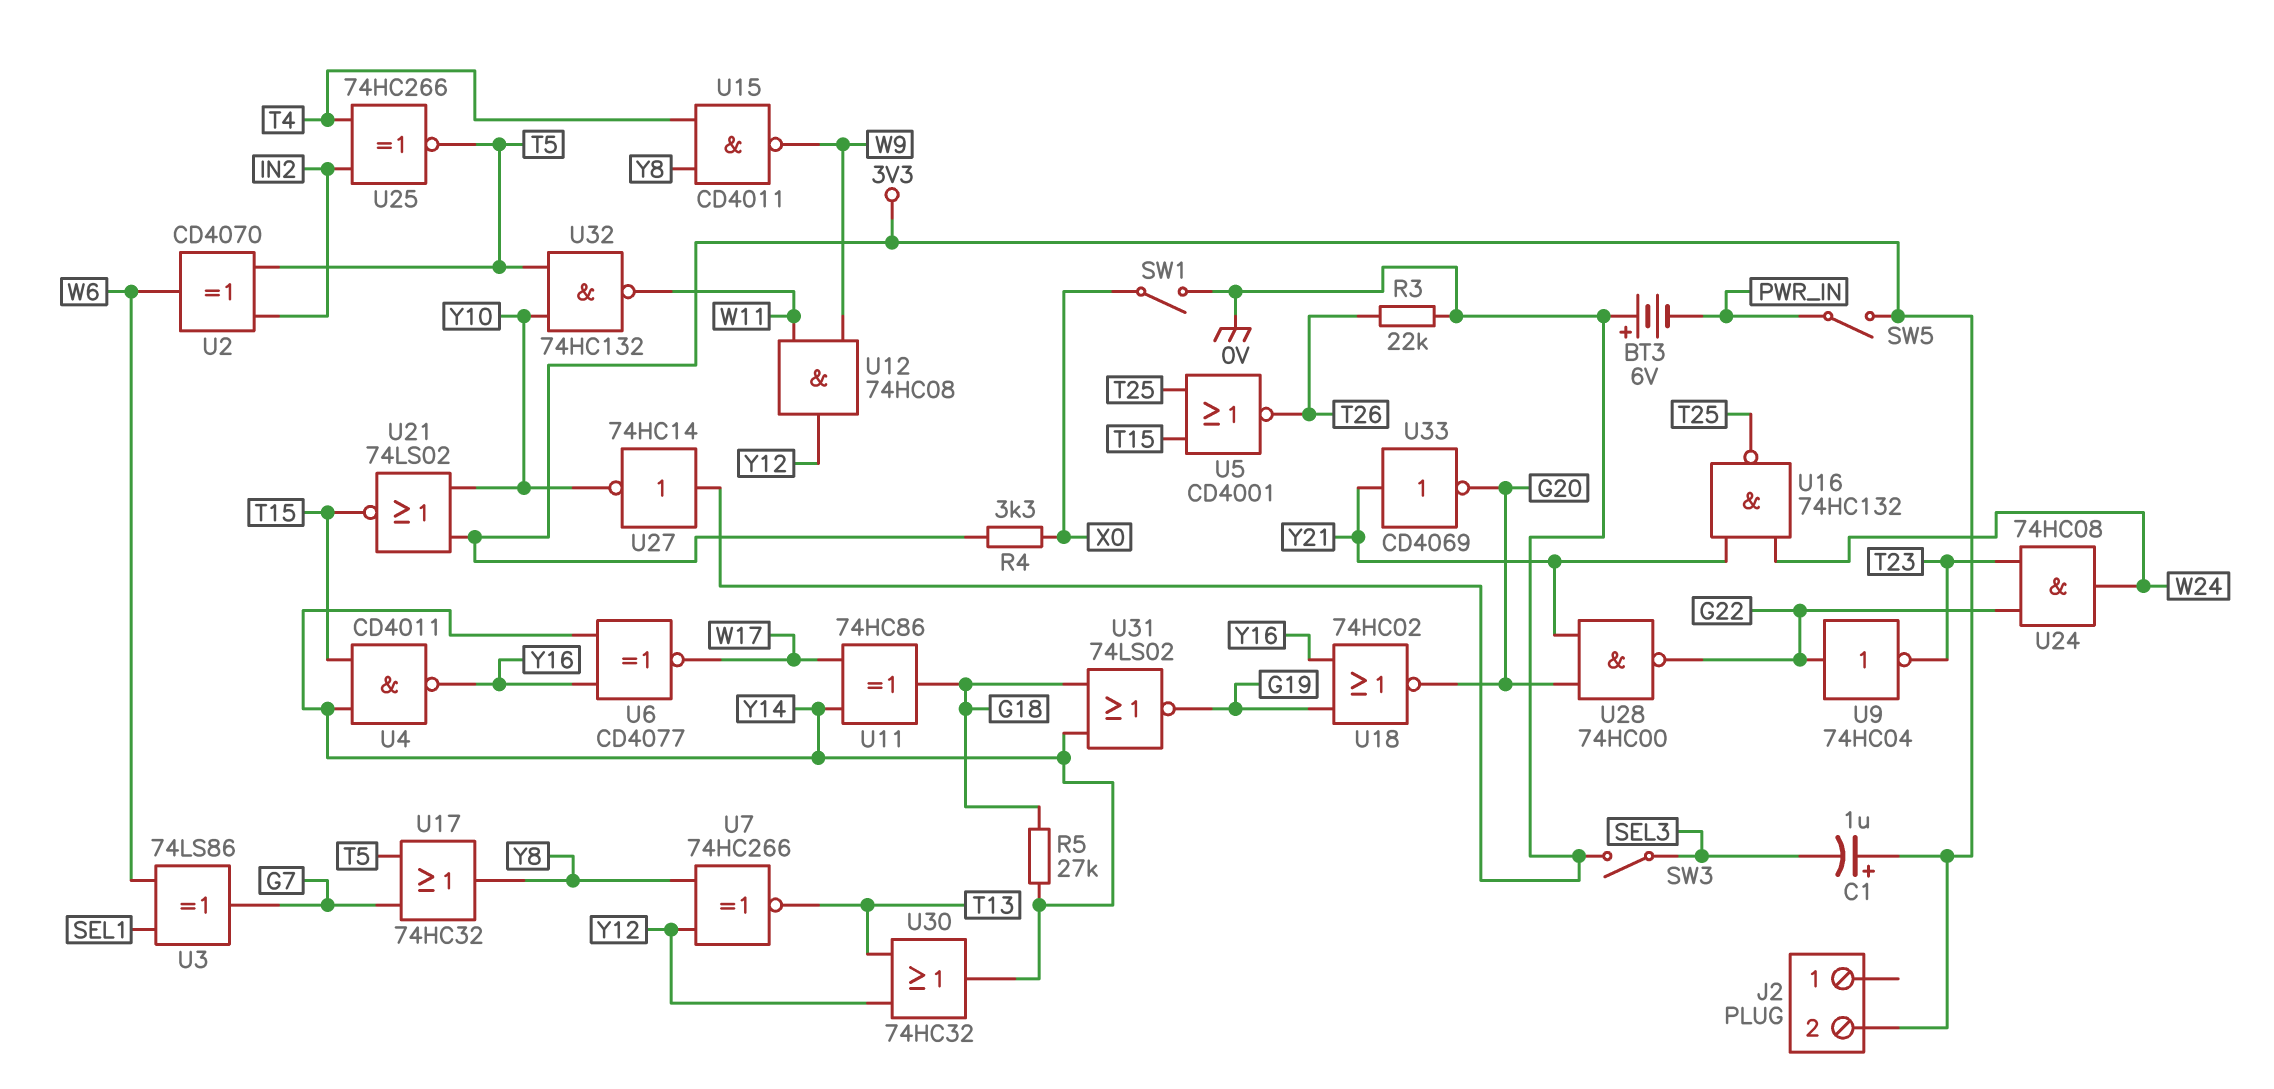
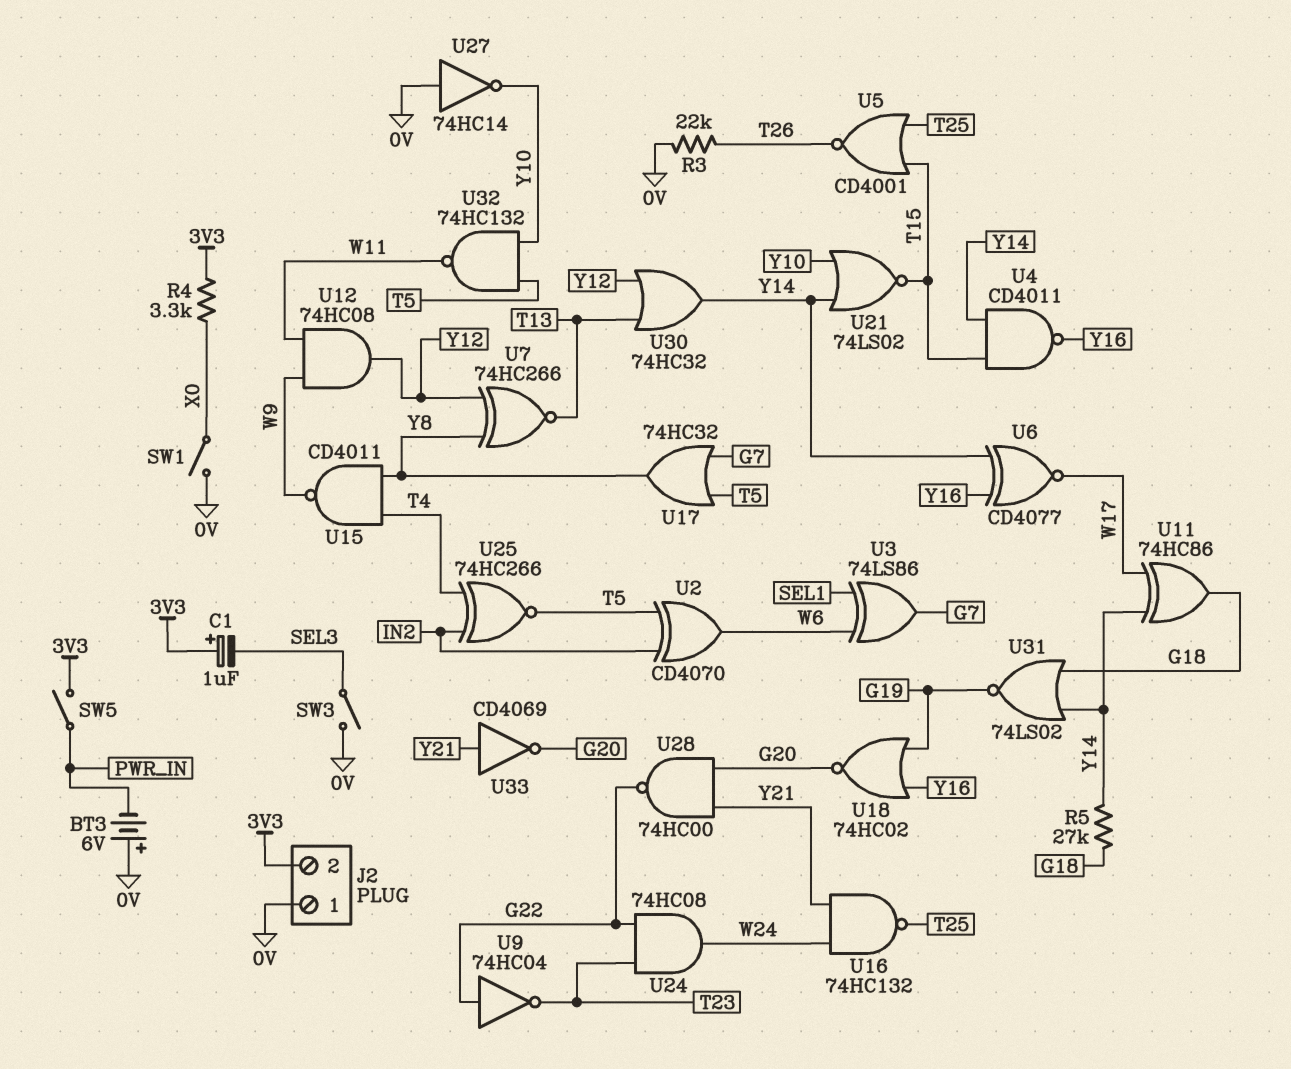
J2 pin 1: none -> 0V
U21: NOR 74LS02 (in 3V3, in Y10, out T15) -> NOR 74LS02 (in Y10, in Y14, out T15)

